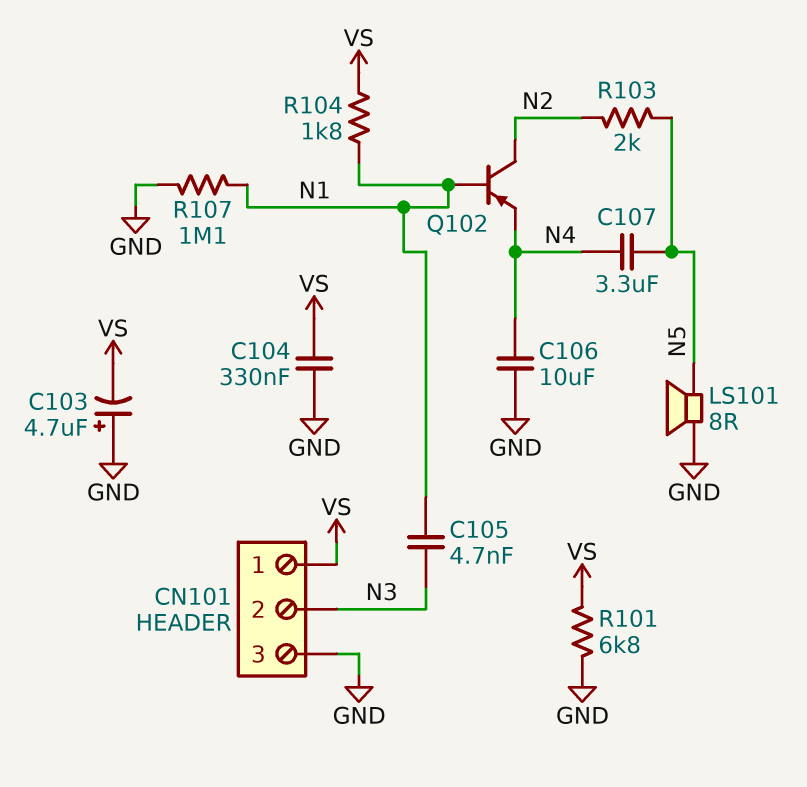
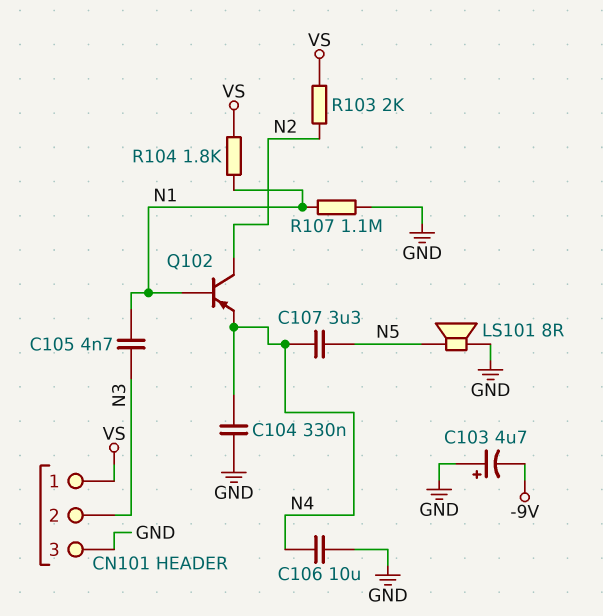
C103: 4.7uF (plus GND, minus VS) -> 4.7uF (plus GND, minus -9V)
C104: 330nF (GND, VS) -> 330nF (GND, N4)
R101: 6.8k (GND, VS) -> none
R103: 2k (N2, N5) -> 2k (N2, VS)

